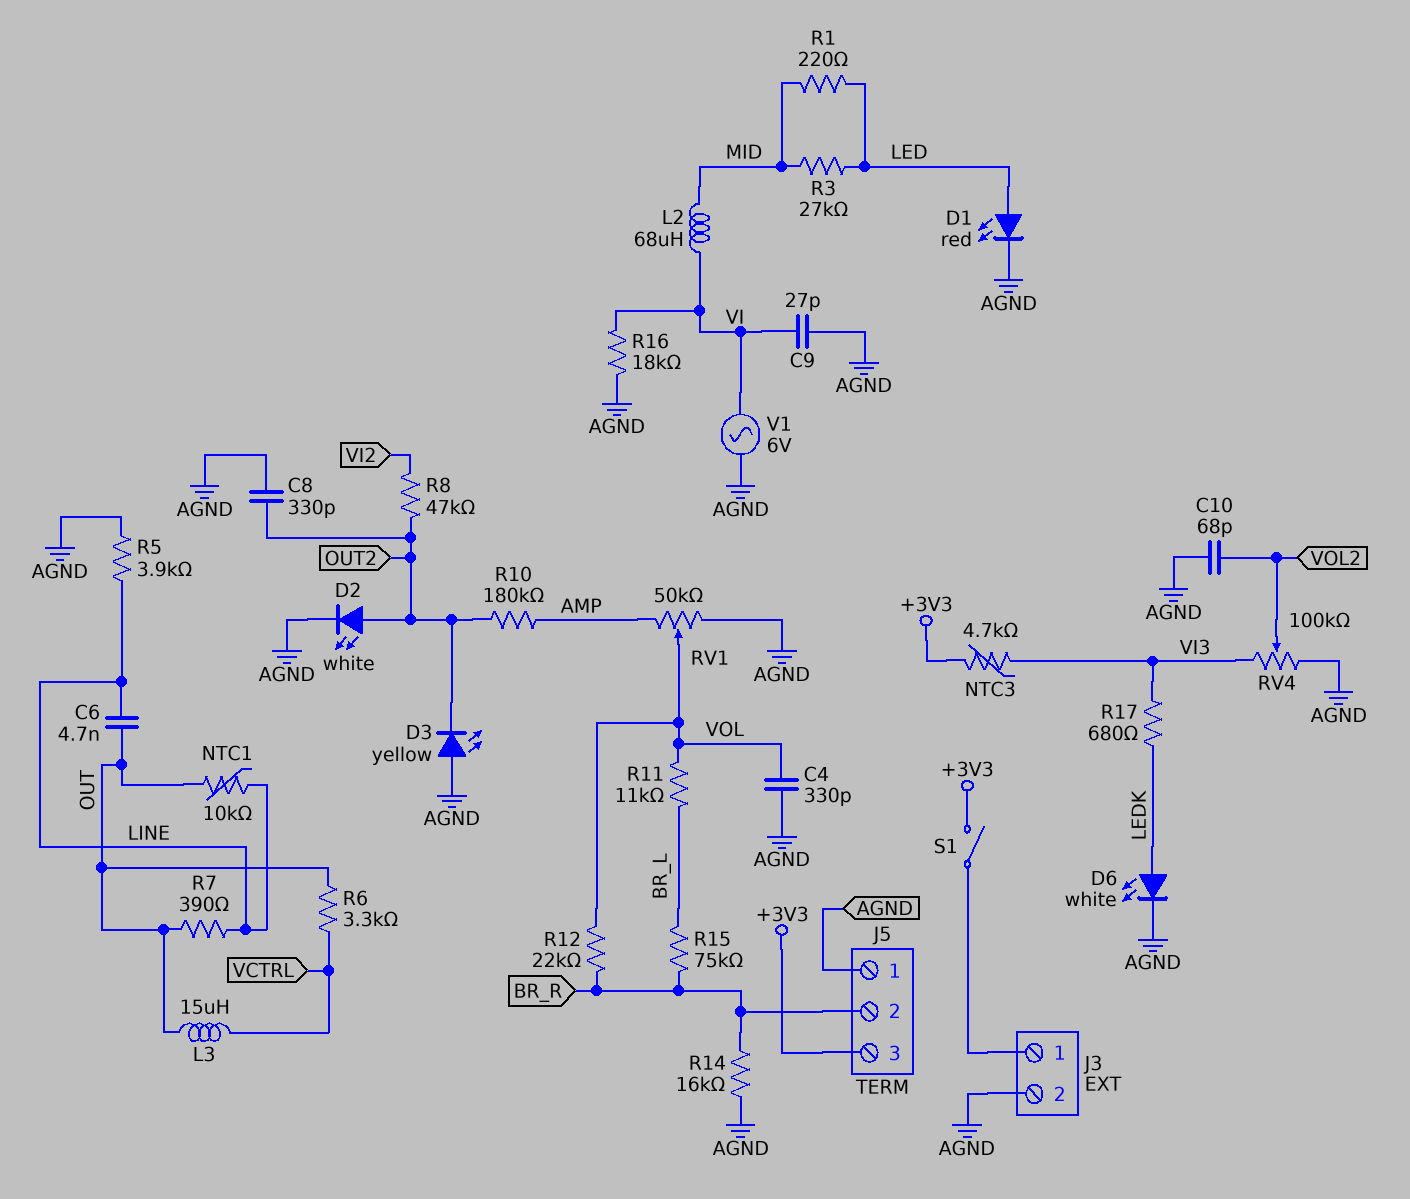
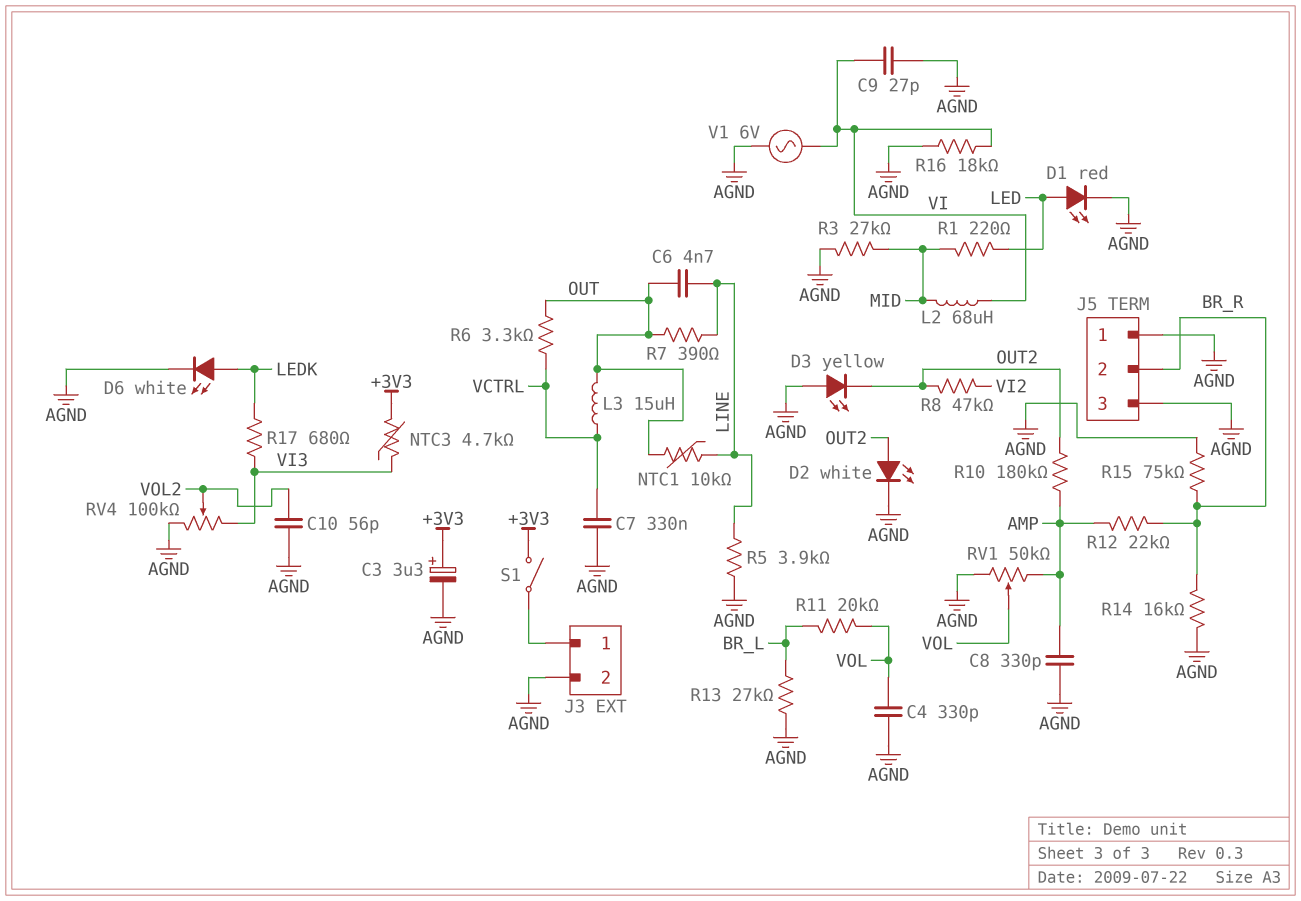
C3: none -> 3.3uF (plus +3V3, minus AGND)
C7: none -> 330nF (AGND, VCTRL)
C8: 330pF (AGND, OUT2) -> 330pF (AGND, AMP)
C10: 68pF (AGND, VOL2) -> 56pF (AGND, VOL2)
J5 pin 3: +3V3 -> AGND
R3: 27k (LED, MID) -> 27k (AGND, MID)
R11: 11k (BR_L, VOL) -> 20k (BR_L, VOL)
R12: 22k (BR_R, VOL) -> 22k (AMP, BR_R)
R13: none -> 27k (AGND, BR_L)
R15: 75k (BR_L, BR_R) -> 75k (AGND, BR_R)

